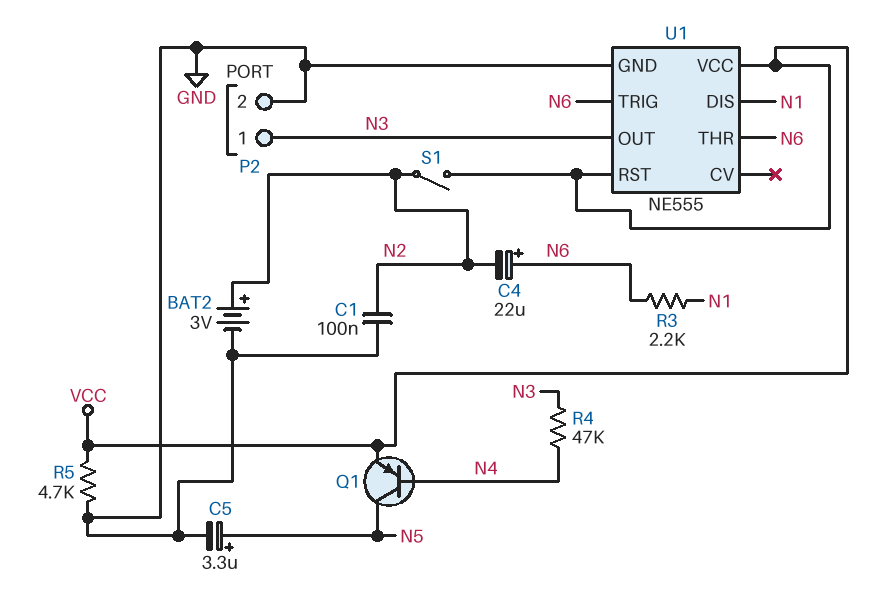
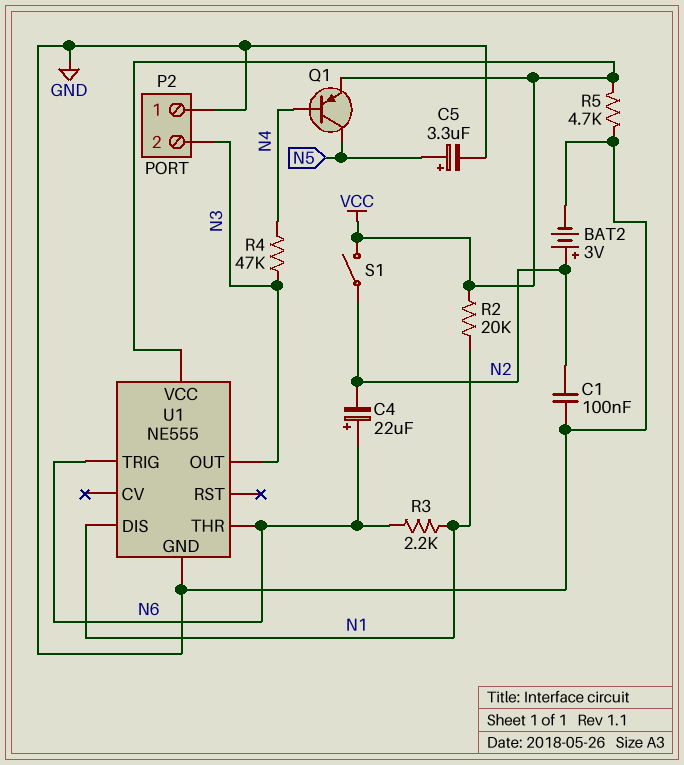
P2 pin 1: N3 -> GND
P2 pin 2: GND -> N3
R2: none -> 20k (N1, VCC)
U1 pin RST: VCC -> none

